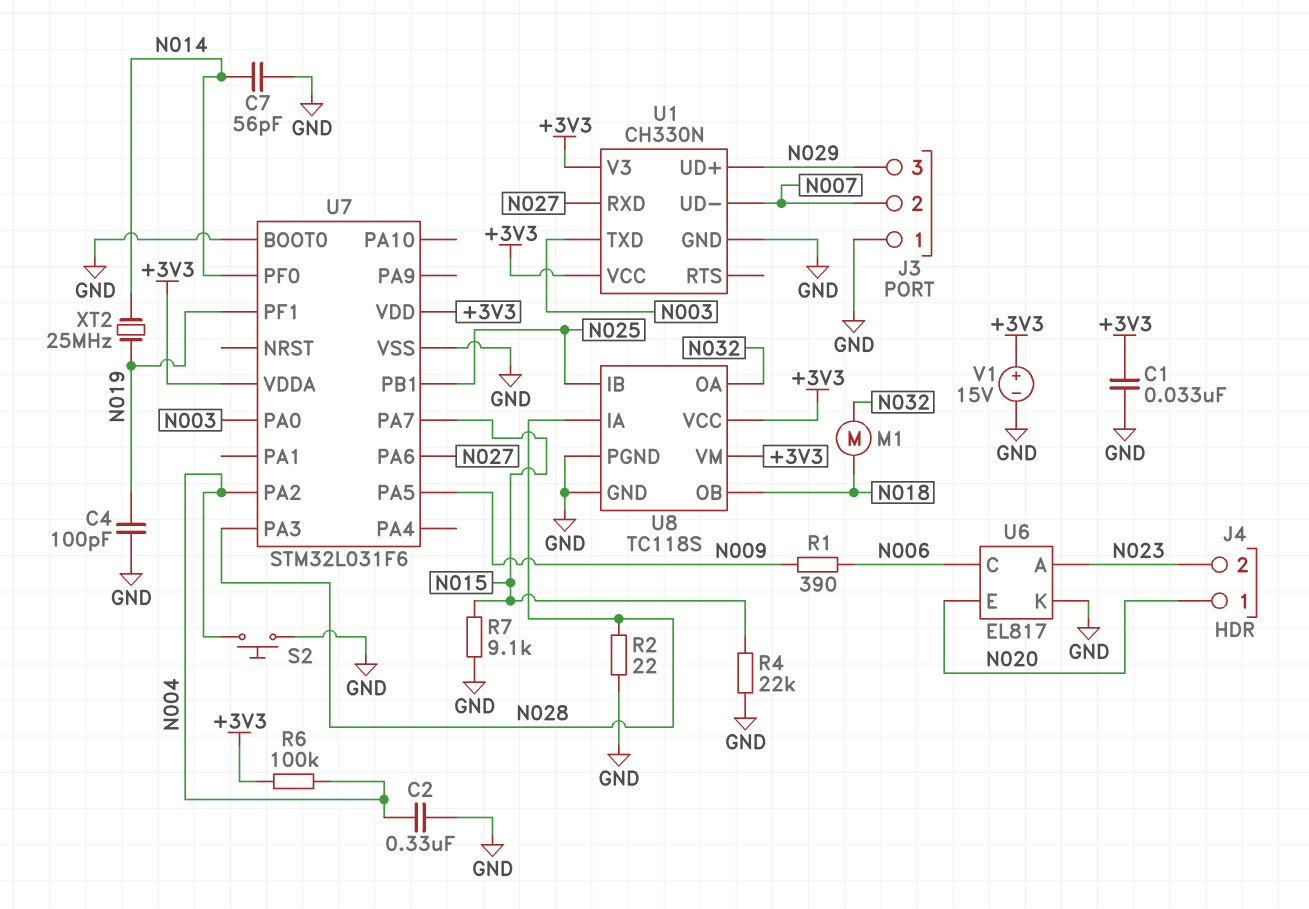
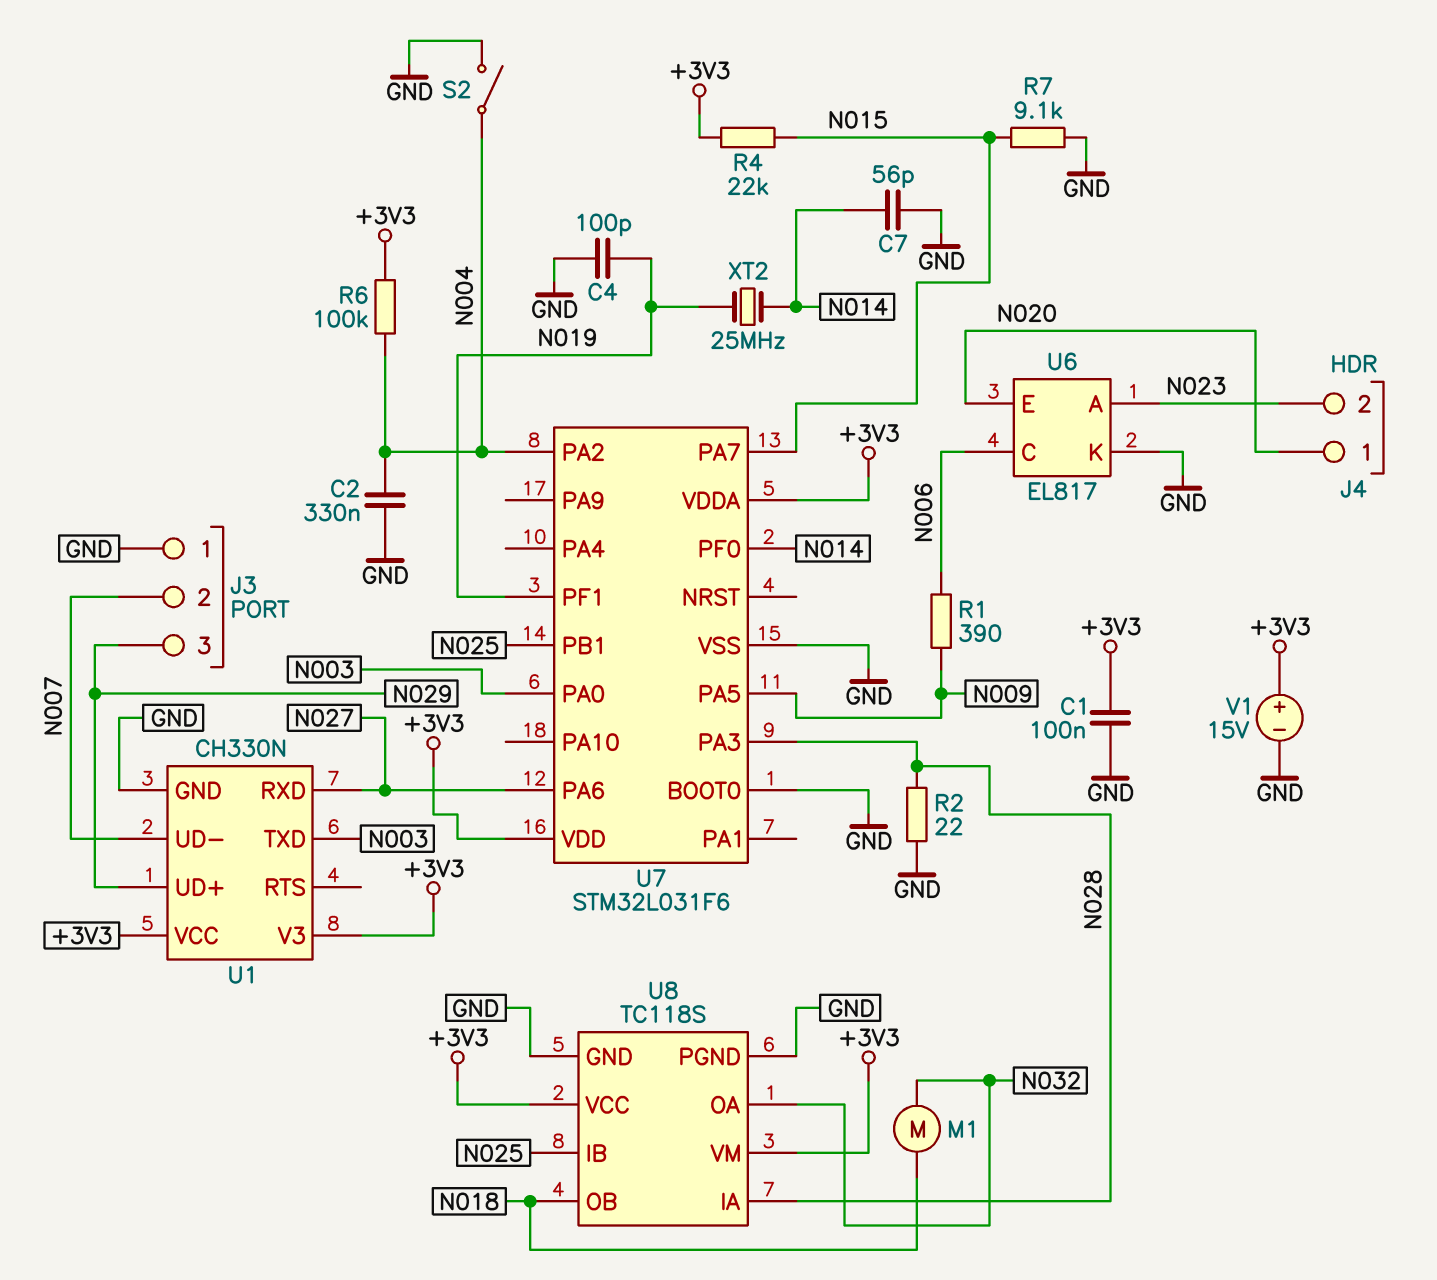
C1: 33nF (+3V3, GND) -> 100nF (+3V3, GND)
R4: 22k (GND, N015) -> 22k (+3V3, N015)
S2: button (GND, N004) -> switch (GND, N004)

